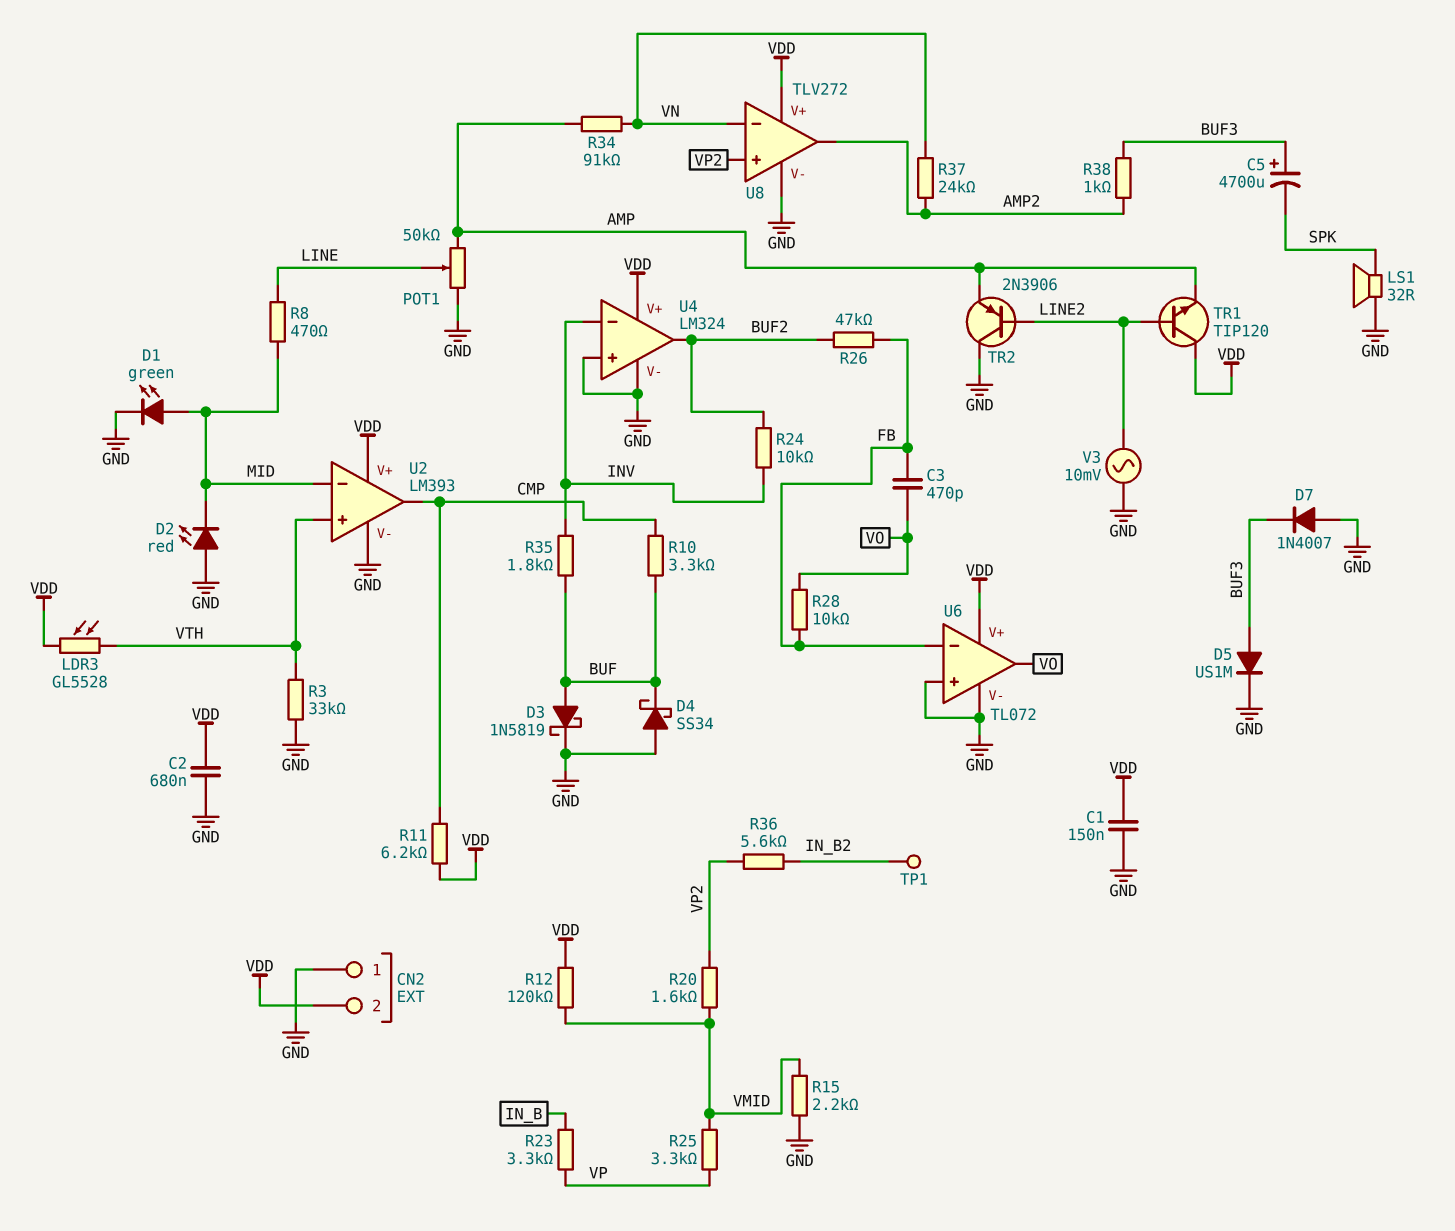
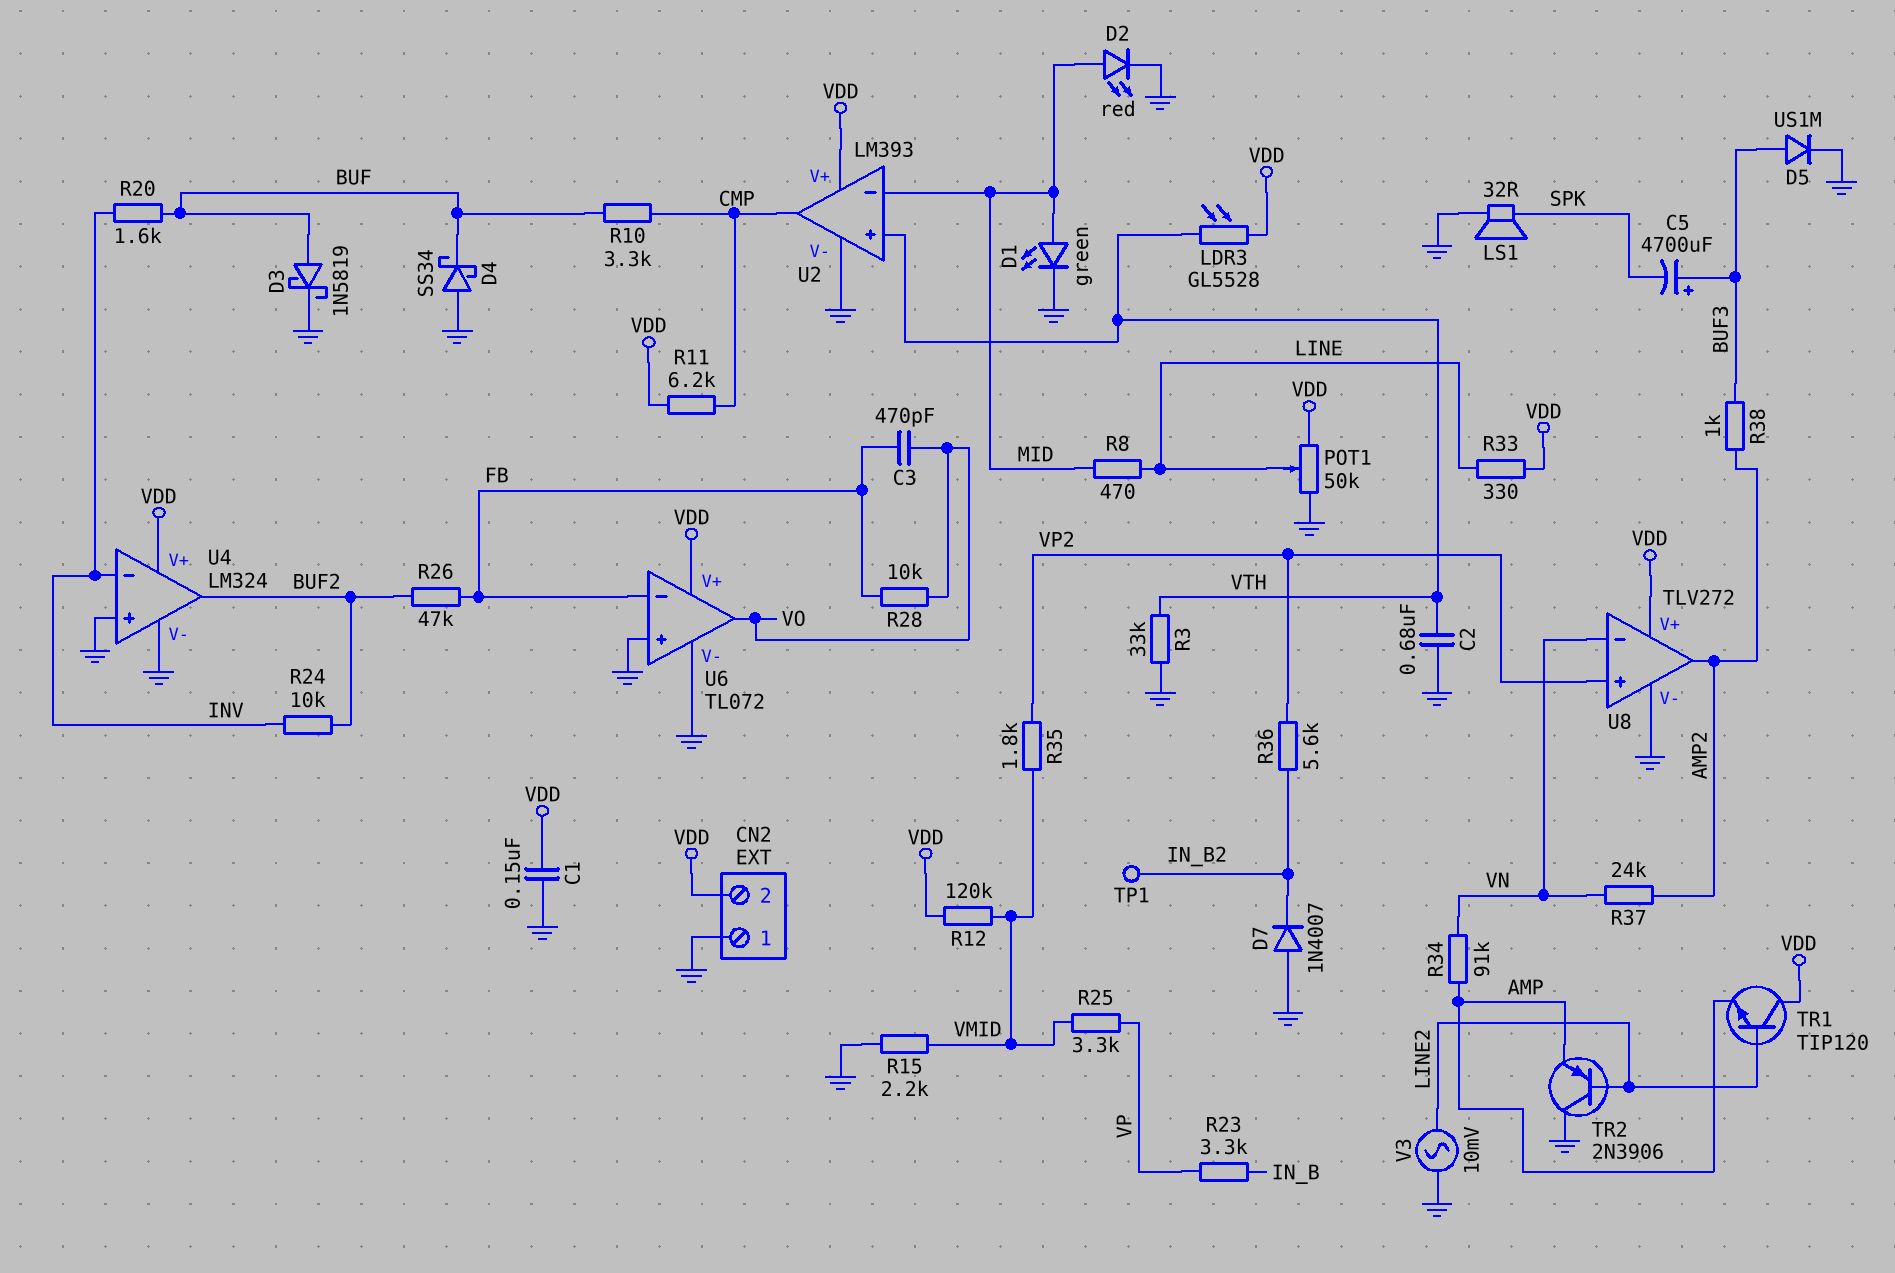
C2: 680nF (GND, VDD) -> 680nF (GND, VTH)
D2: LED red (A GND, K MID) -> LED red (A MID, K GND)
D7: diode 1N4007 (A GND, K BUF3) -> diode 1N4007 (A GND, K IN_B2)
POT1: 50k (AMP, GND, wiper LINE) -> 50k (GND, VDD, wiper LINE)
R20: 1.6k (VMID, VP2) -> 1.6k (BUF, INV)
R33: none -> 330 (LINE, VDD)
R35: 1.8k (BUF, INV) -> 1.8k (VMID, VP2)

